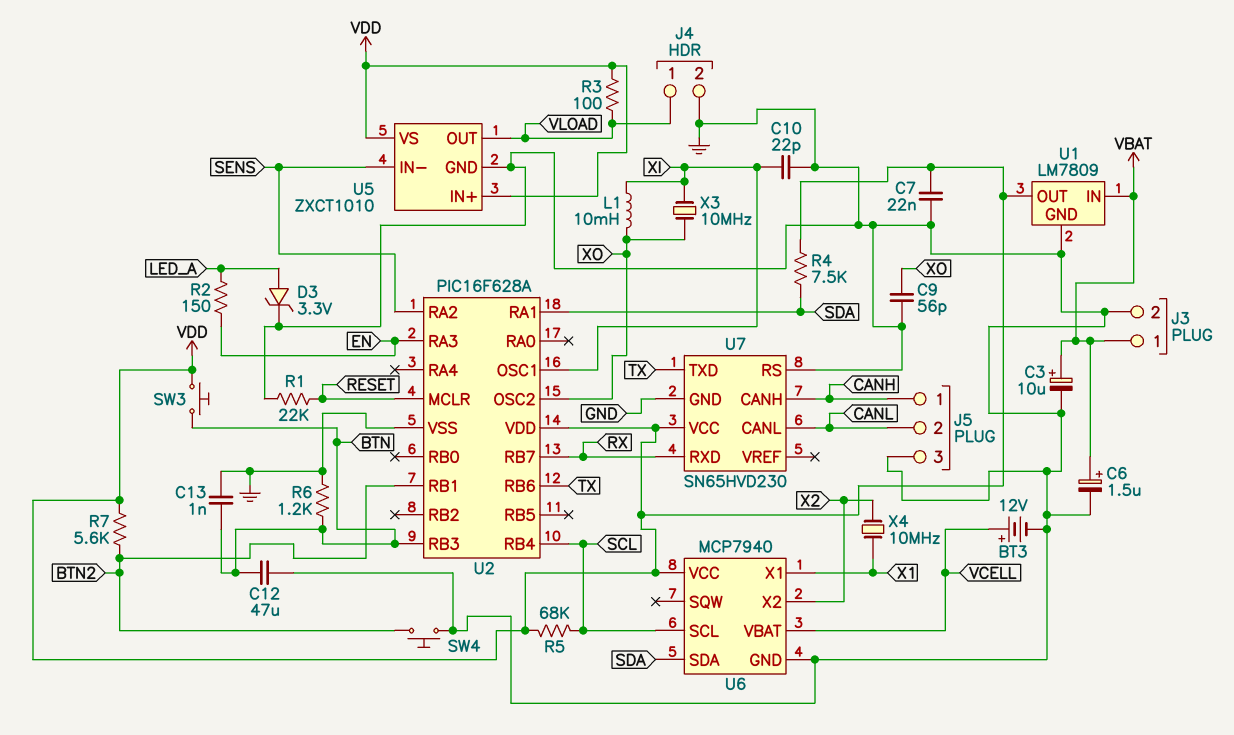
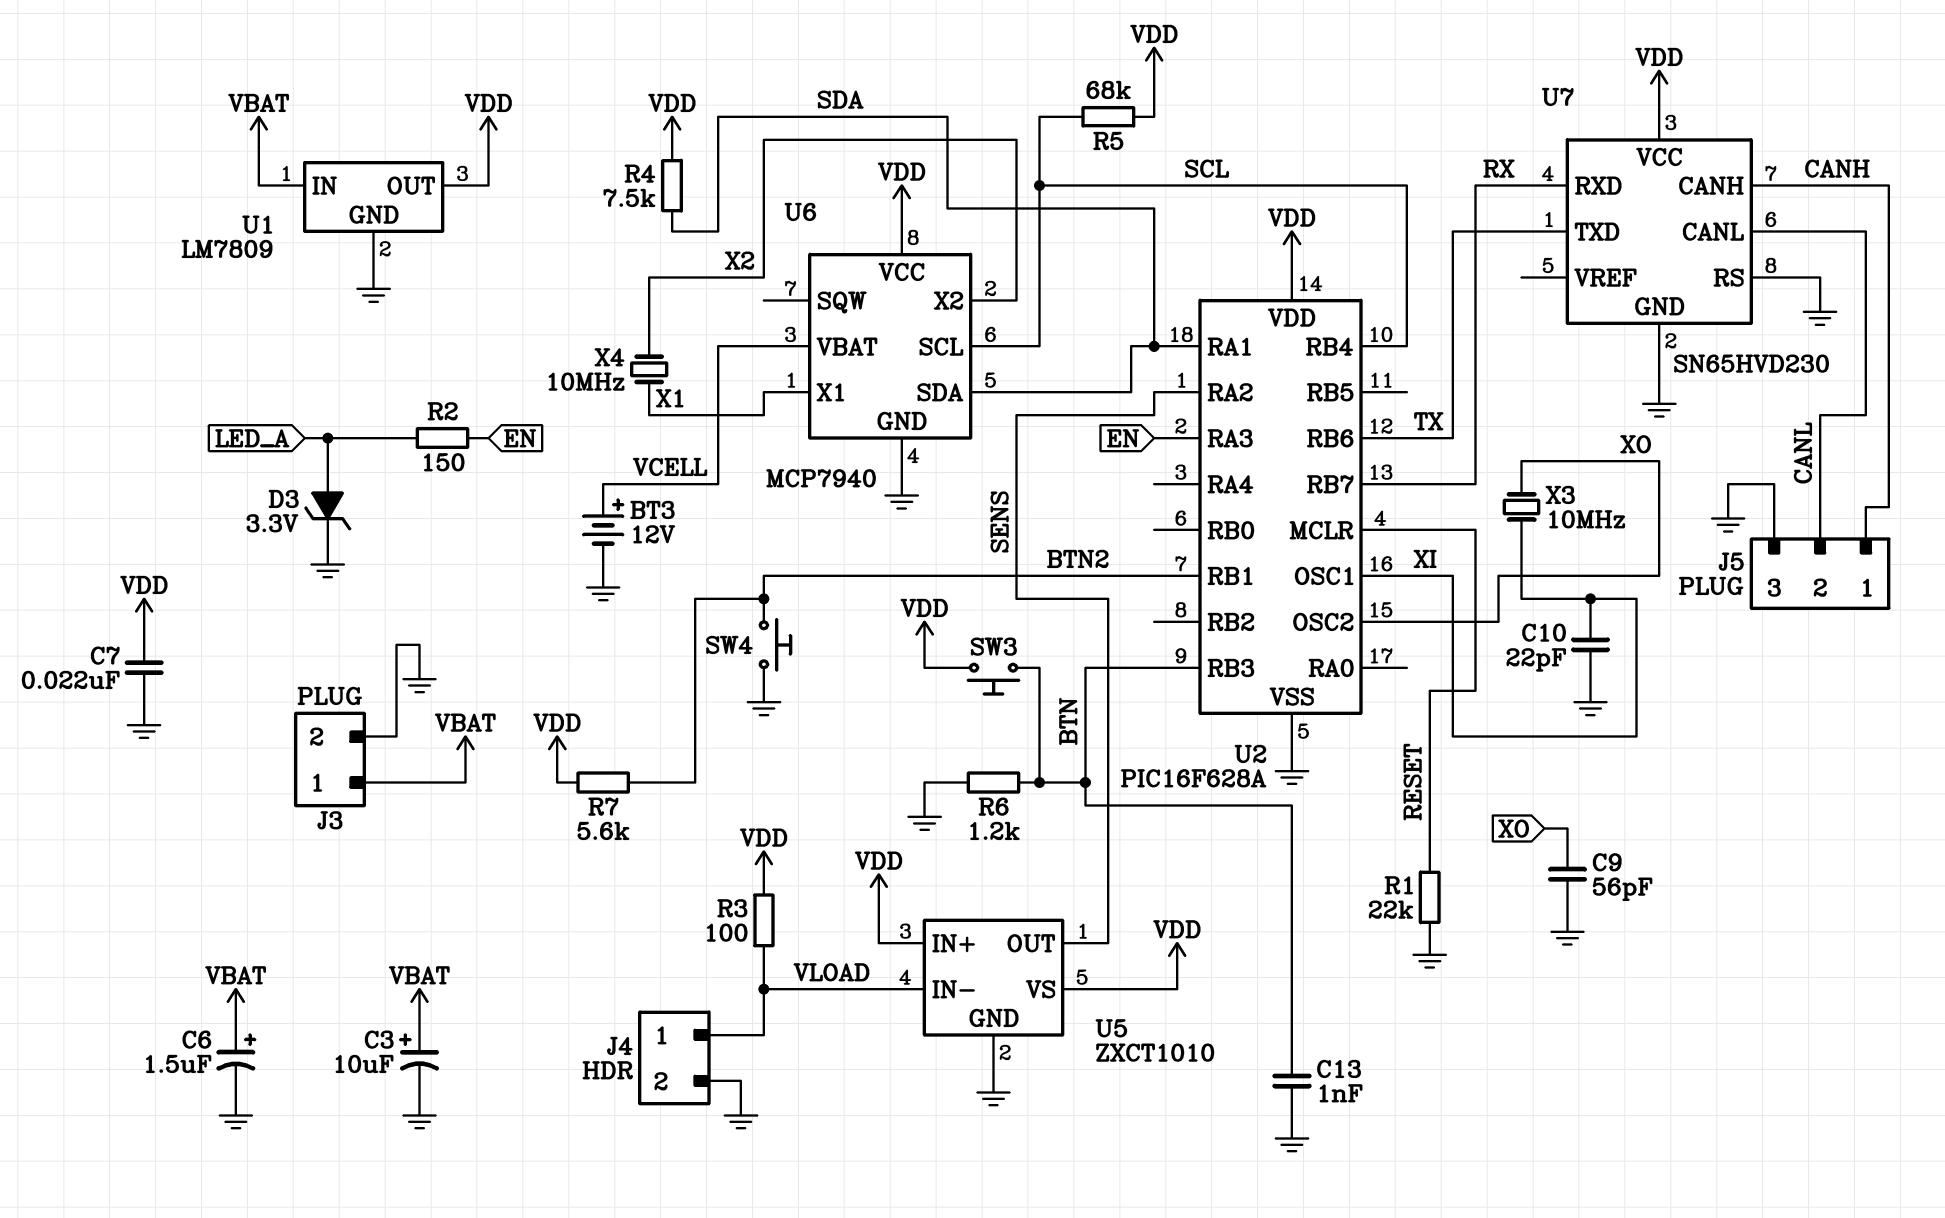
C12: 47uF (BTN, GND) -> none
L1: 10mH (XI, XO) -> none
U5 pin IN-: SENS -> VLOAD
U5 pin OUT: VLOAD -> SENS

